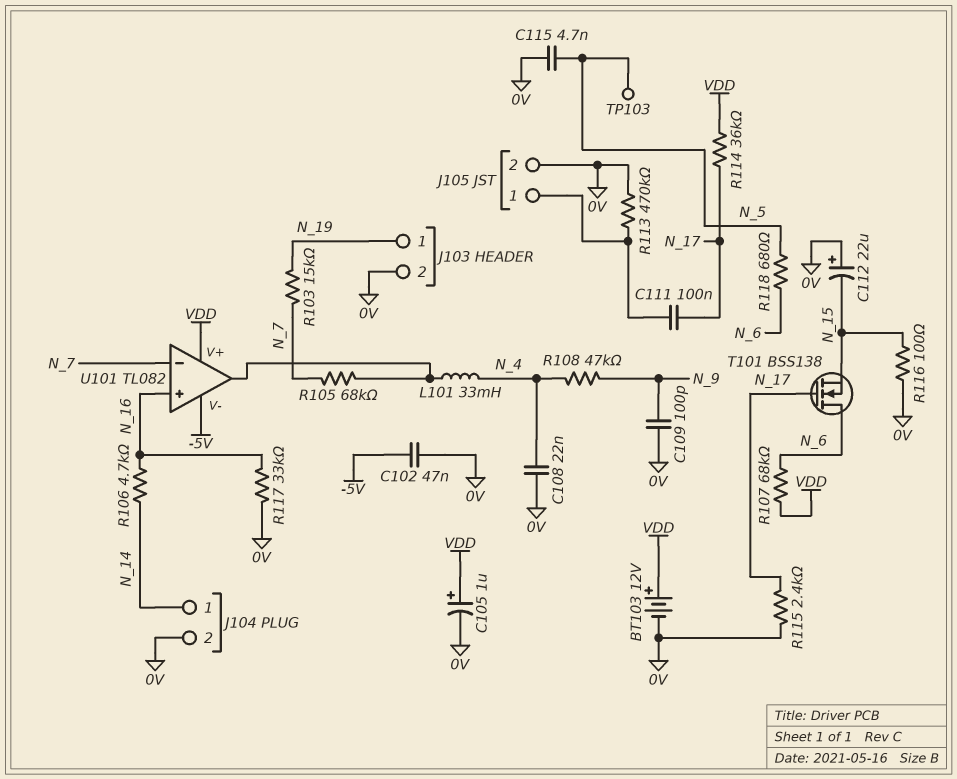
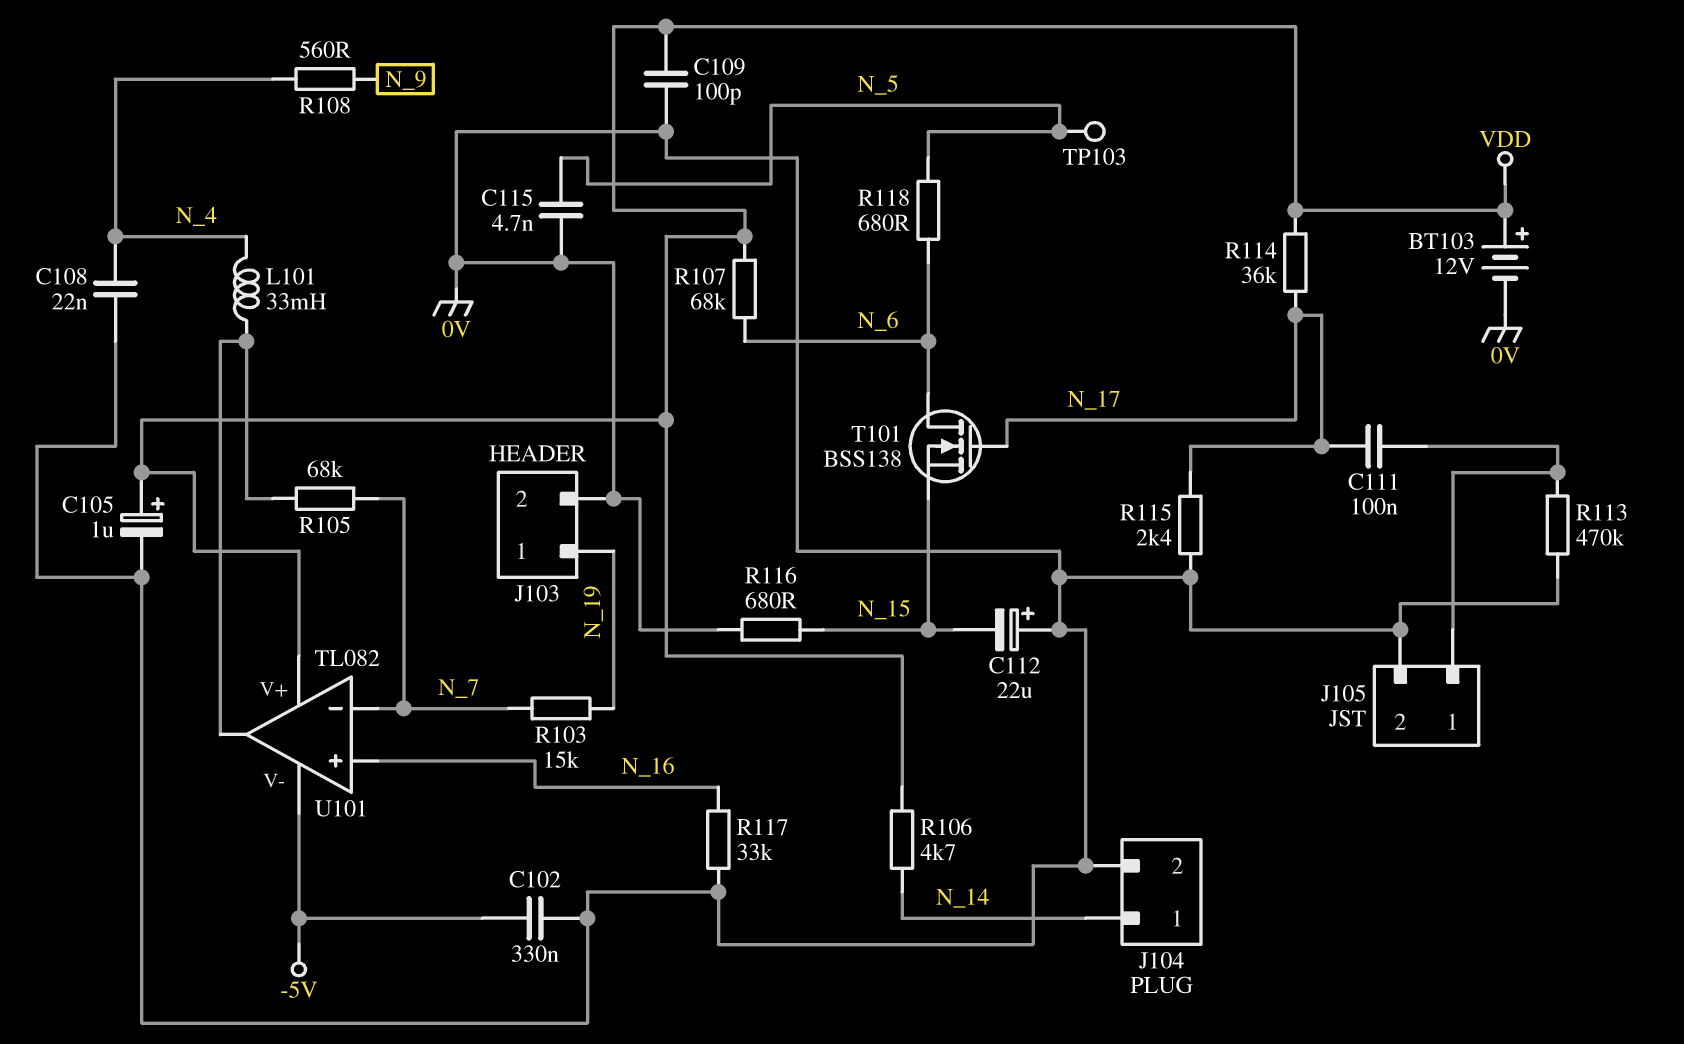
C102: 47nF (-5V, 0V) -> 330nF (-5V, 0V)
C109: 100pF (0V, N_9) -> 100pF (0V, VDD)
R106: 4.7k (N_14, N_16) -> 4.7k (N_14, VDD)
R108: 47k (N_4, N_9) -> 560 (N_4, N_9)
R116: 100 (0V, N_15) -> 680 (0V, N_15)

